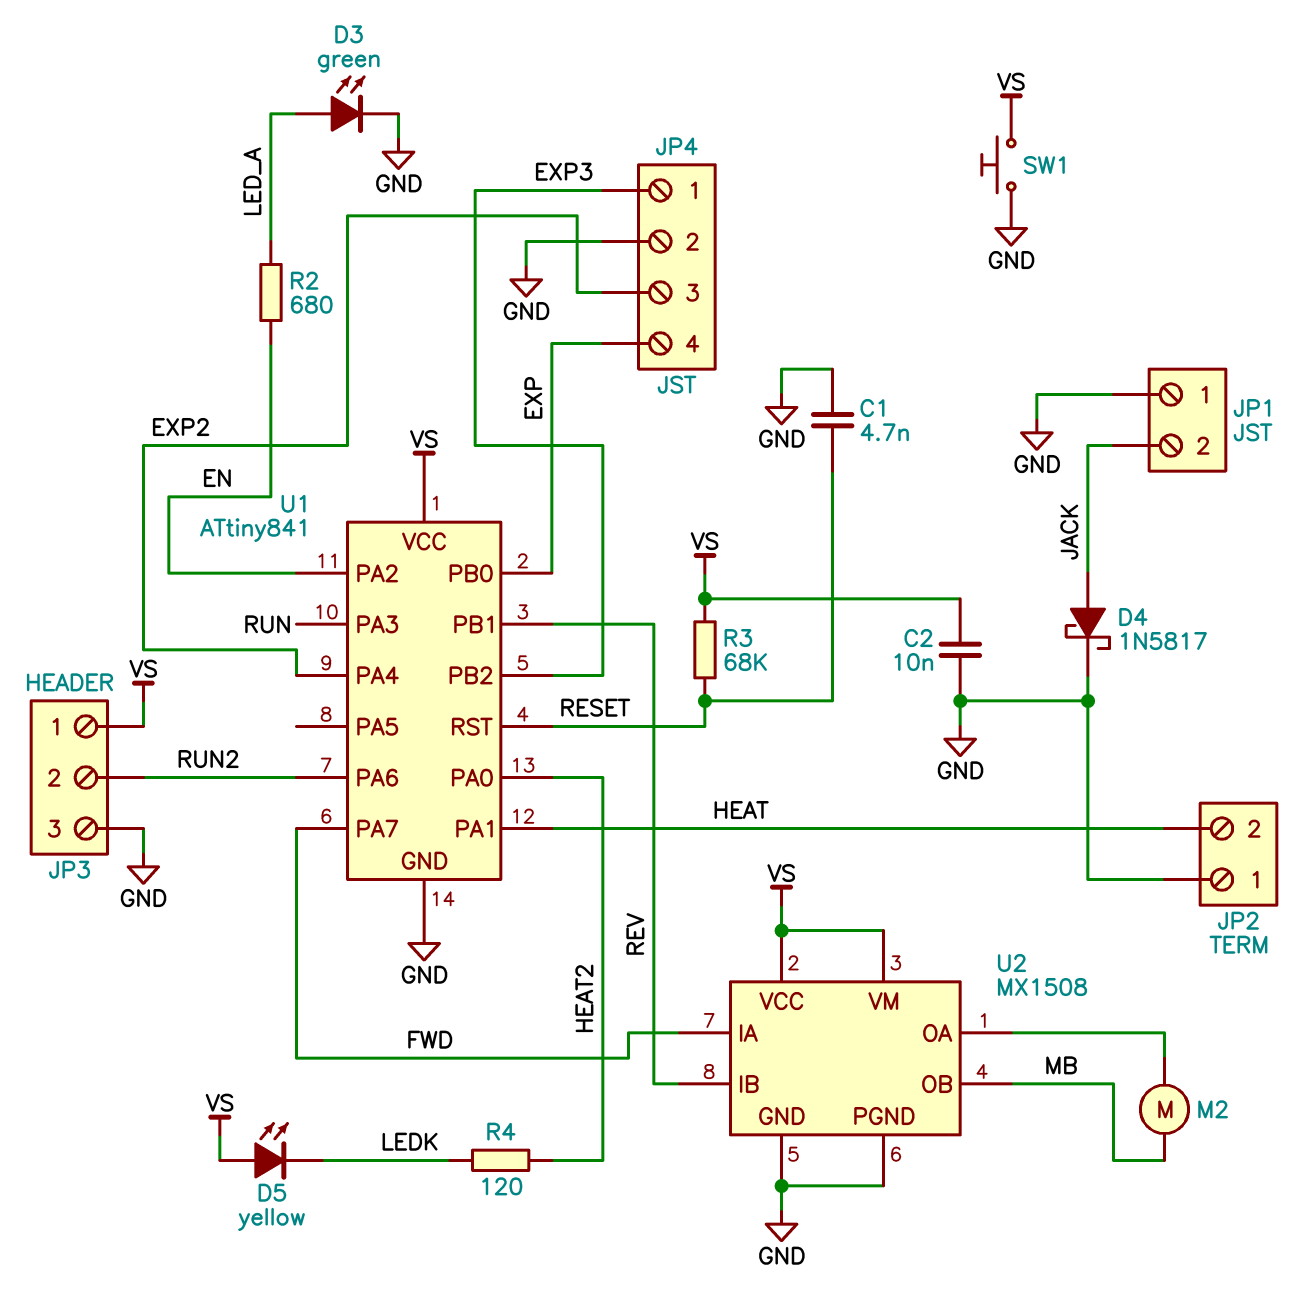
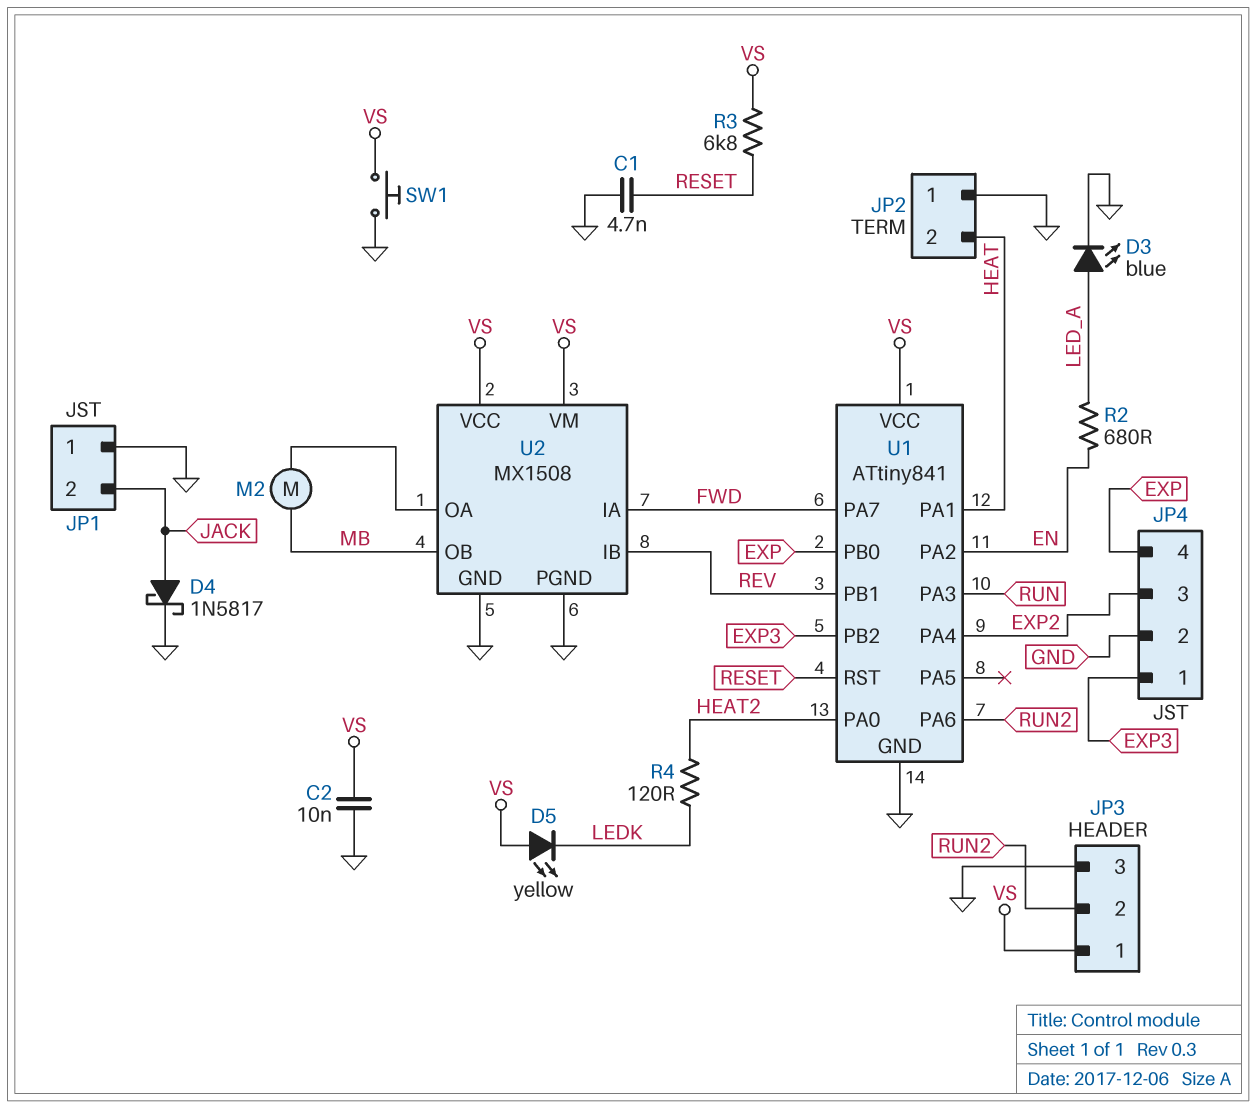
D3: LED green (A LED_A, K GND) -> LED blue (A LED_A, K GND)
R3: 68k (RESET, VS) -> 6.8k (RESET, VS)

